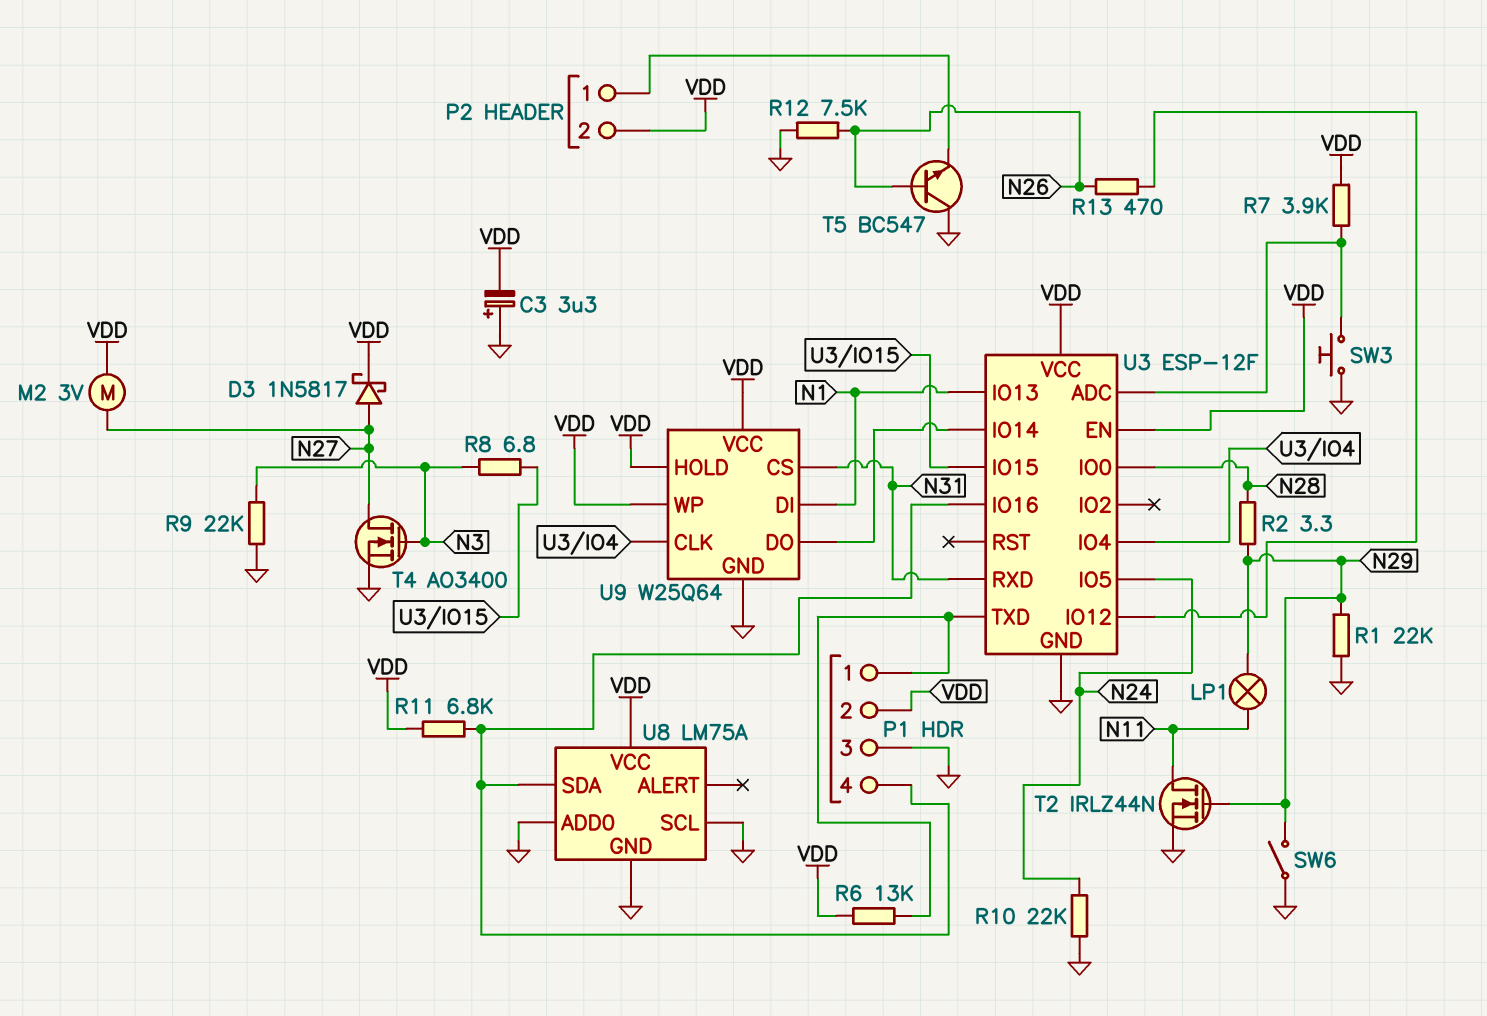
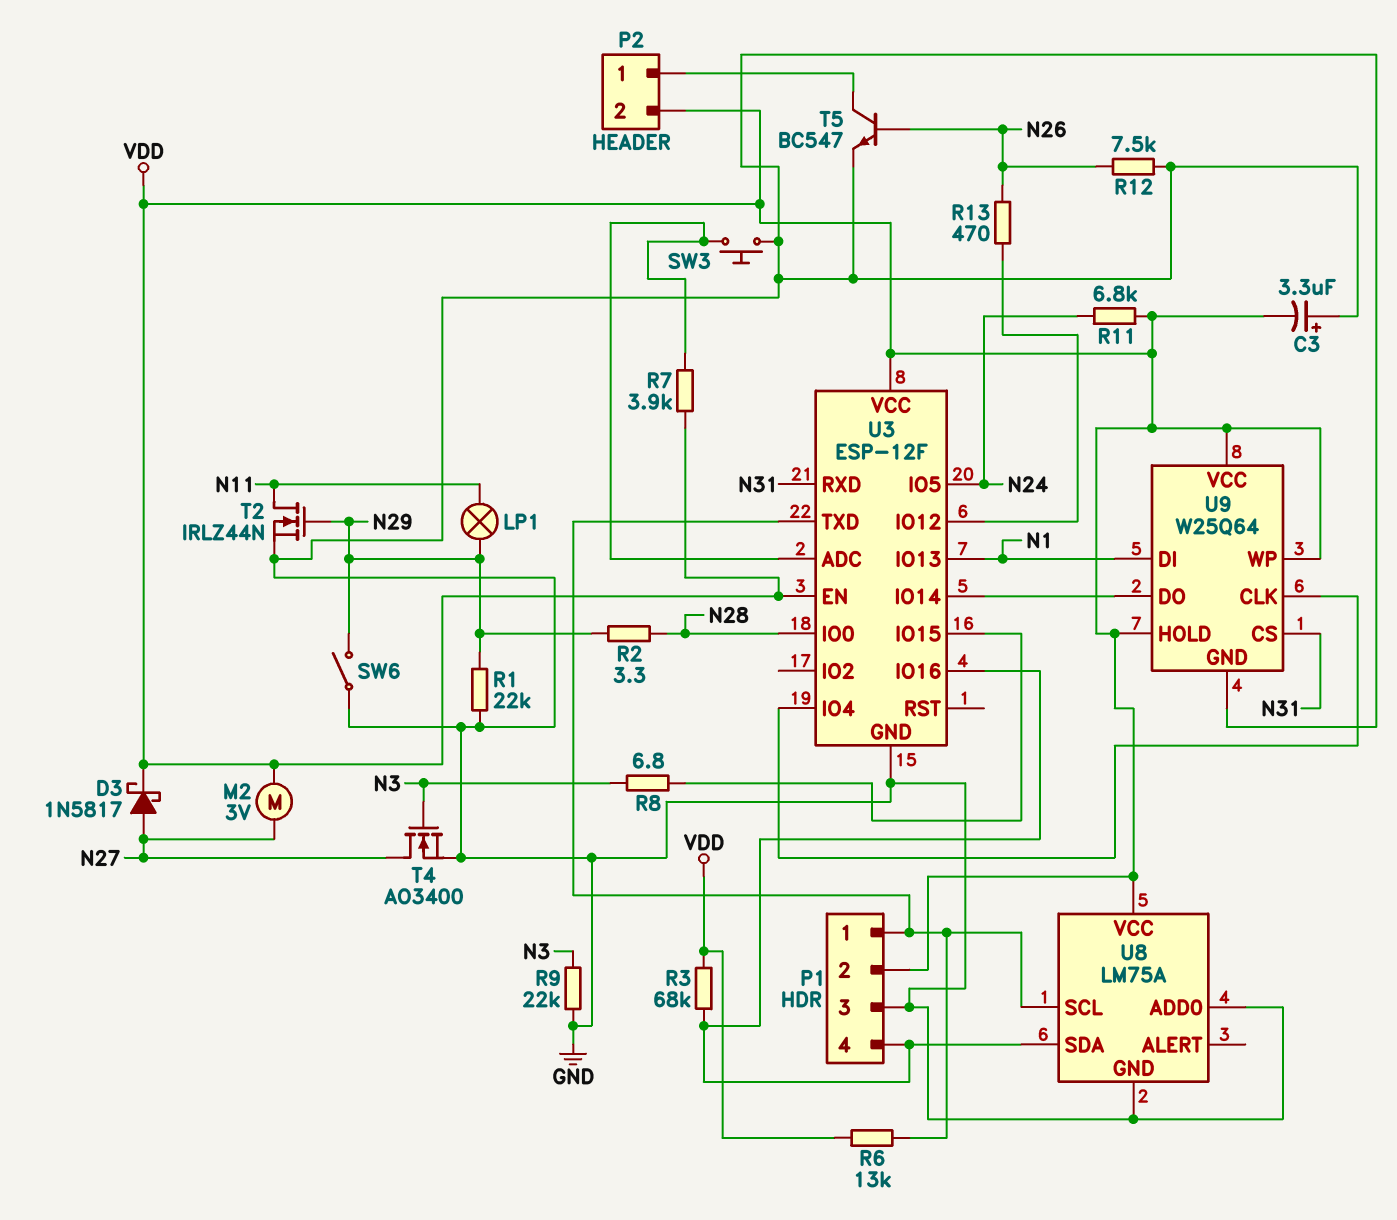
R3: none -> 68k (P1/4, VDD)
R10: 22k (GND, N24) -> none
R11: 6.8k (P1/4, VDD) -> 6.8k (N24, VDD)
T5: NPN BC547 (B N26, C GND, E P2/1) -> NPN BC547 (B N26, C P2/1, E GND)
U8 pin SCL: GND -> P1/1

